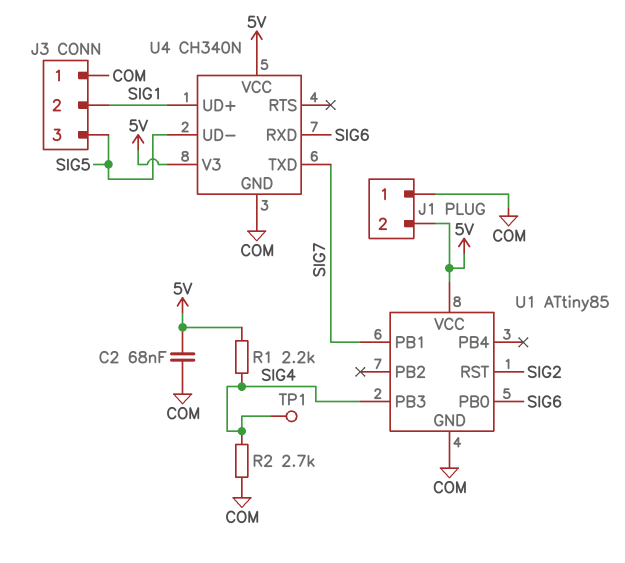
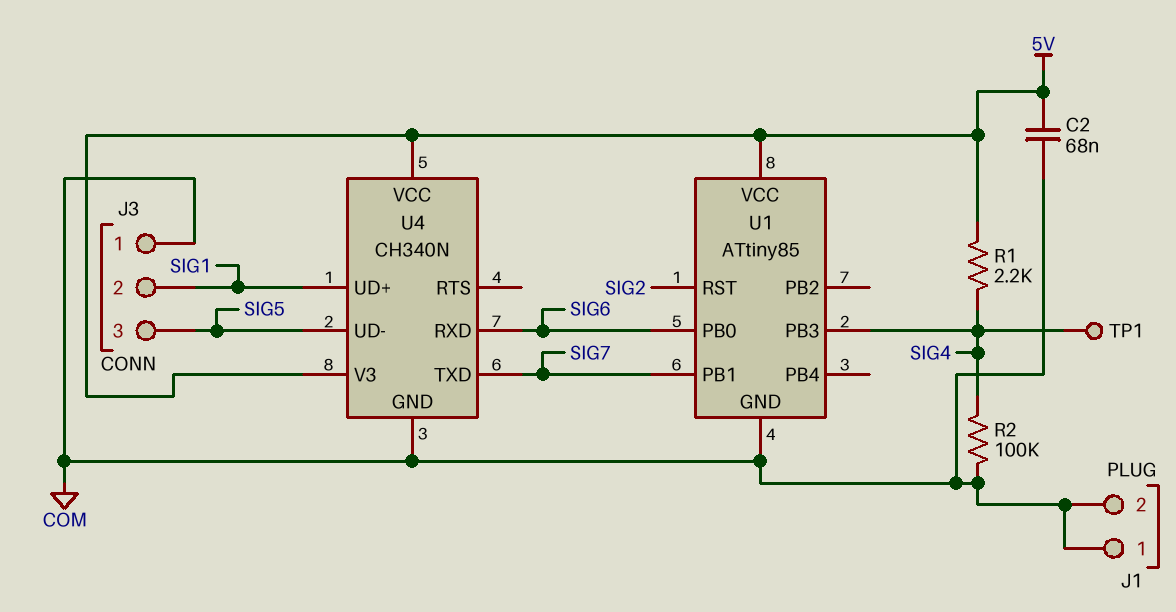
J1 pin 2: 5V -> COM
R2: 2.7k (COM, SIG4) -> 100k (COM, SIG4)

